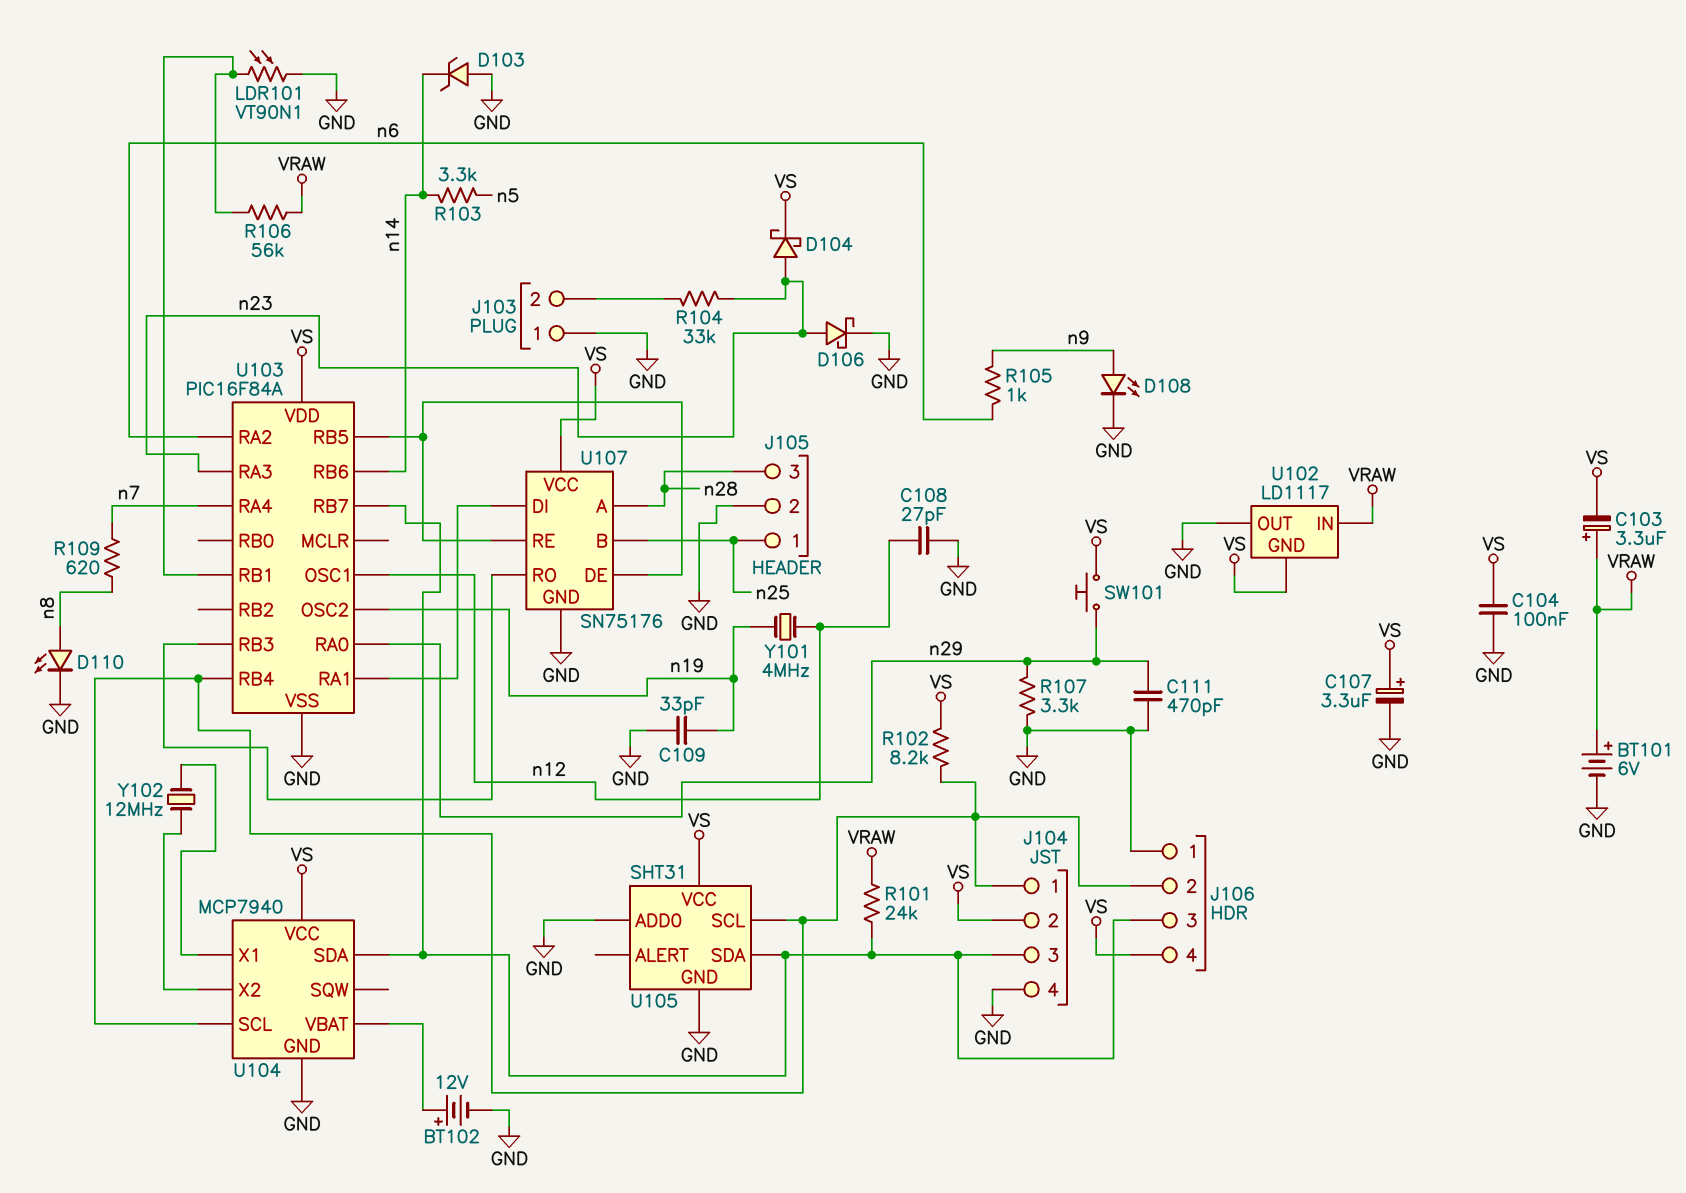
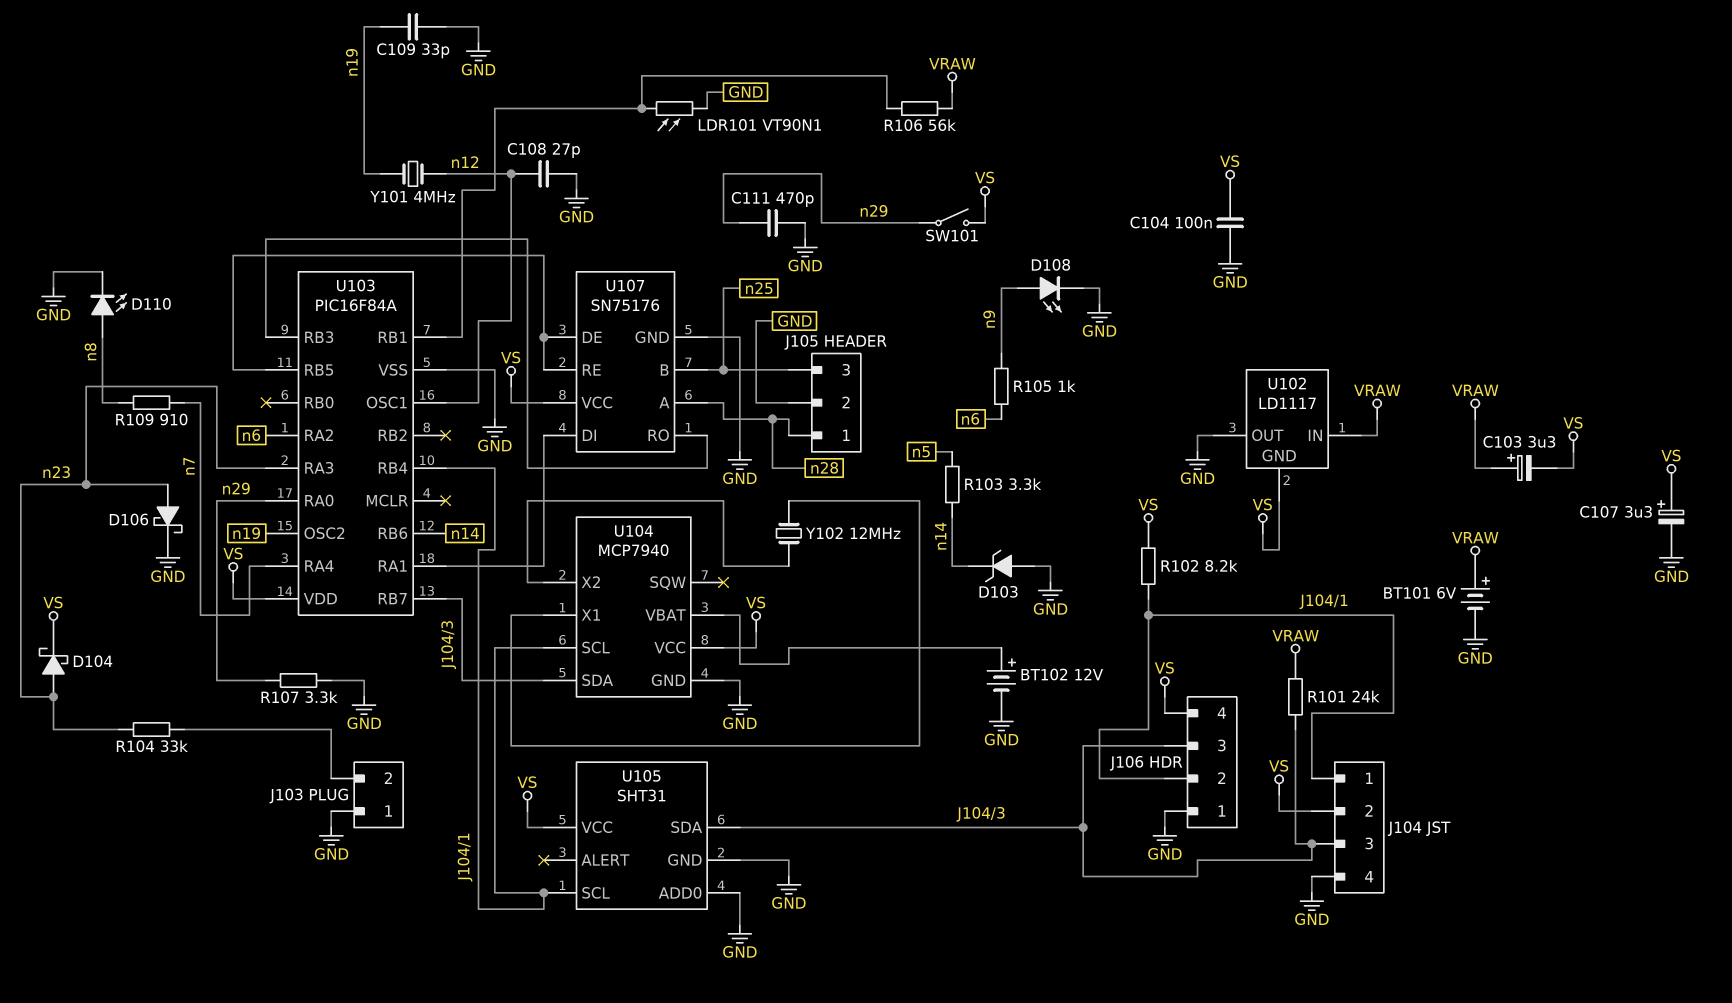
J105 pin 1: n25 -> n28
J105 pin 3: n28 -> n25
R109: 620 (n7, n8) -> 910 (n7, n8)
SW101: button (VS, n29) -> switch (VS, n29)

